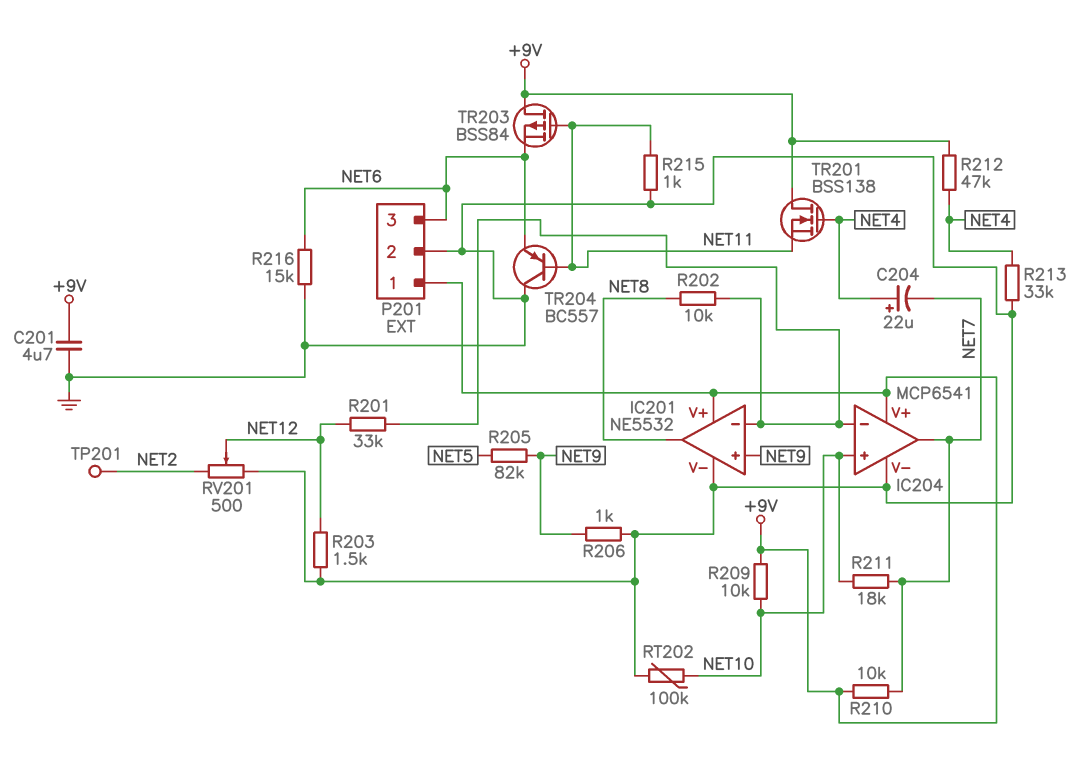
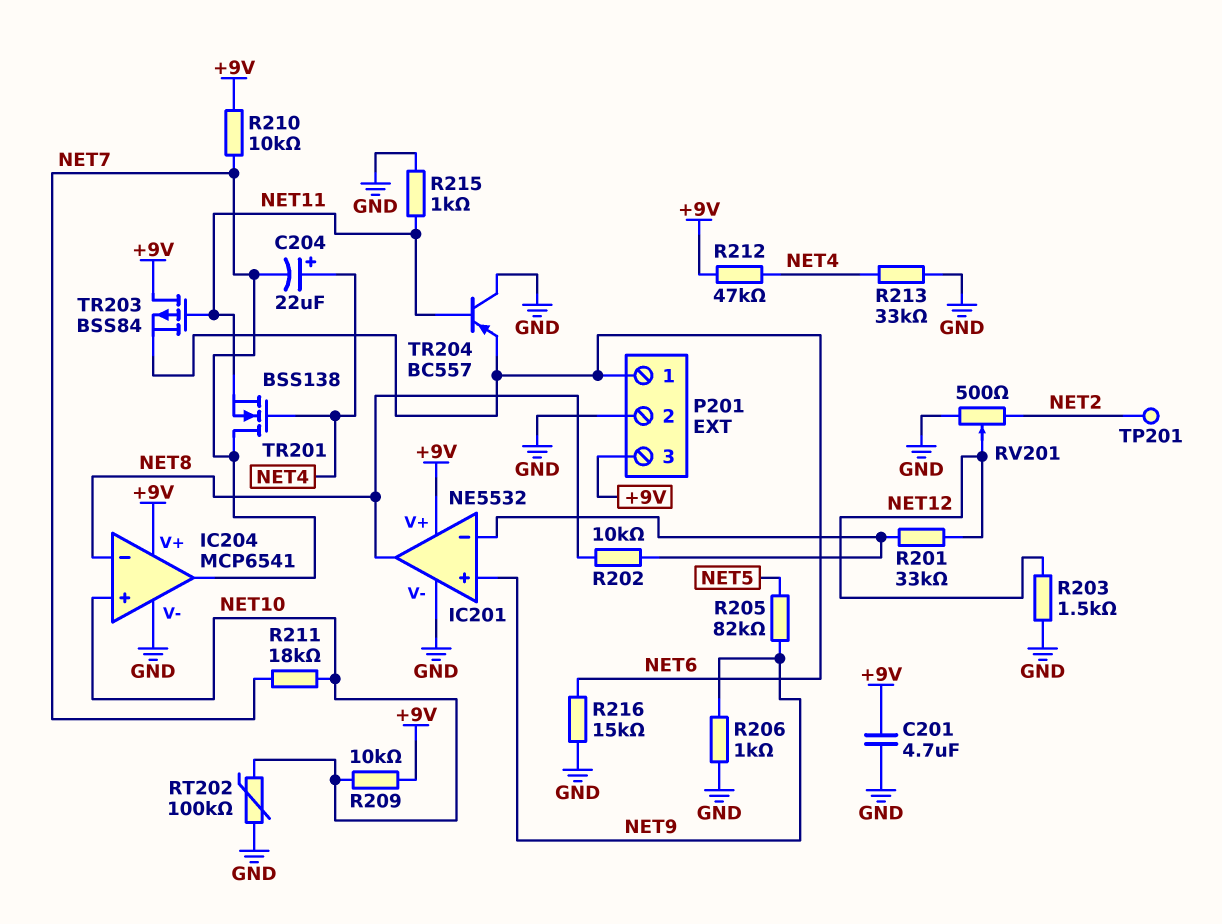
IC204 pin in-: IC201/in- -> NET8
P201 pin 1: +9V -> NET6
P201 pin 3: NET6 -> +9V
TR201: NMOS BSS138 (G NET4, D +9V, S NET11) -> NMOS BSS138 (G NET4, D NET7, S NET11)

